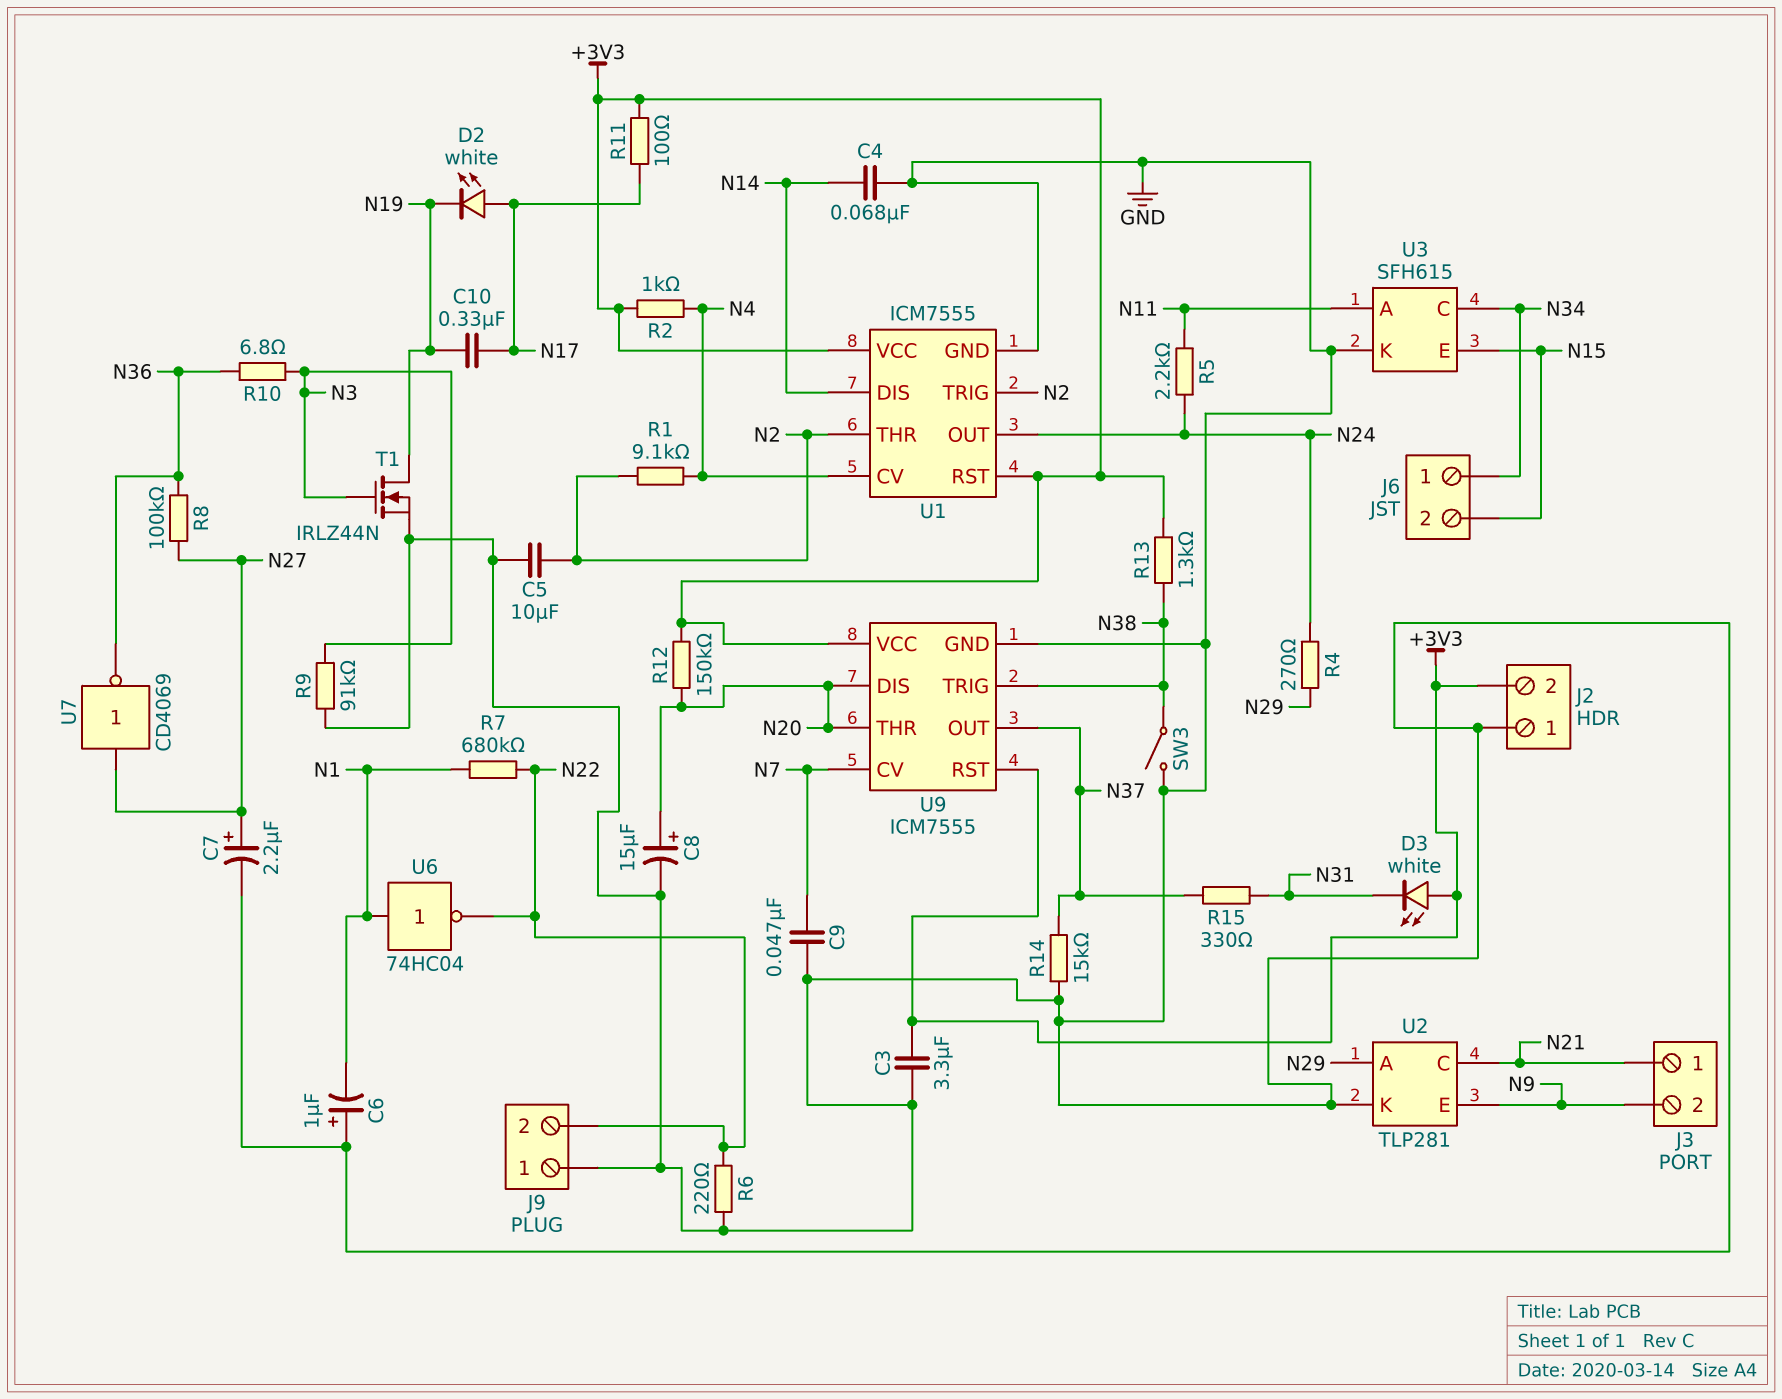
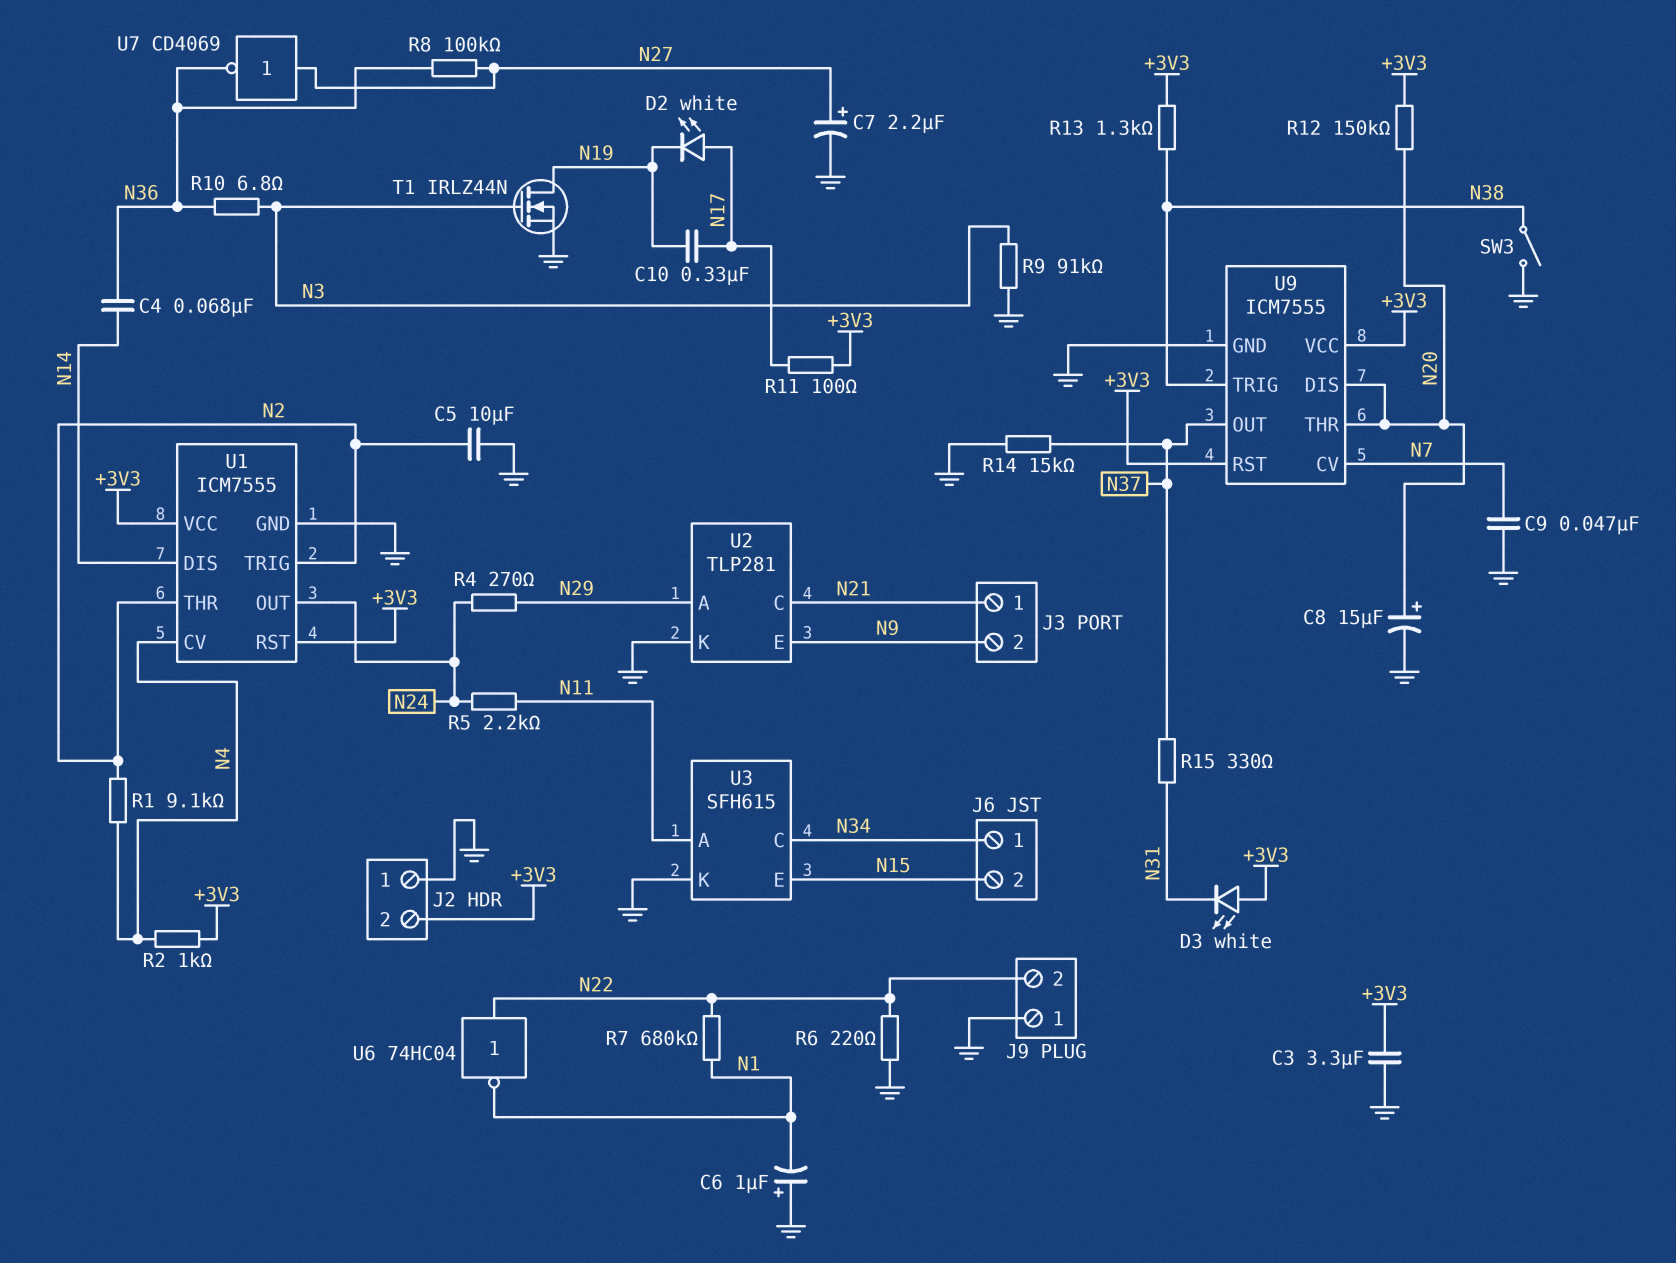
C4: 68nF (GND, N14) -> 68nF (N14, N36)
U6: NOT 74HC04 (in N1, out N22) -> NOT 74HC04 (in N22, out N1)

